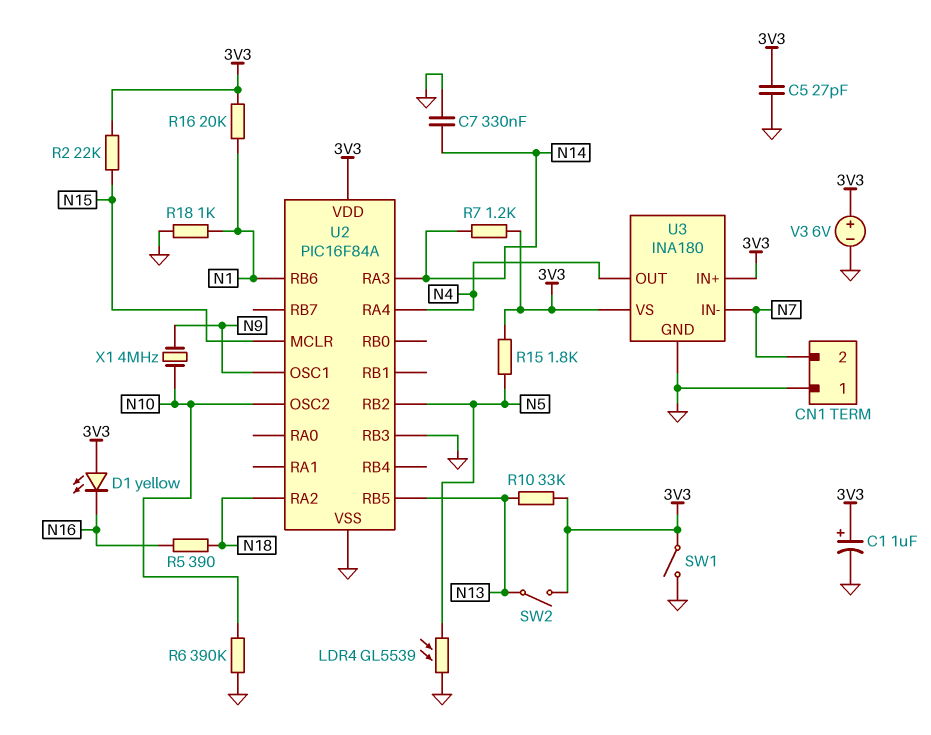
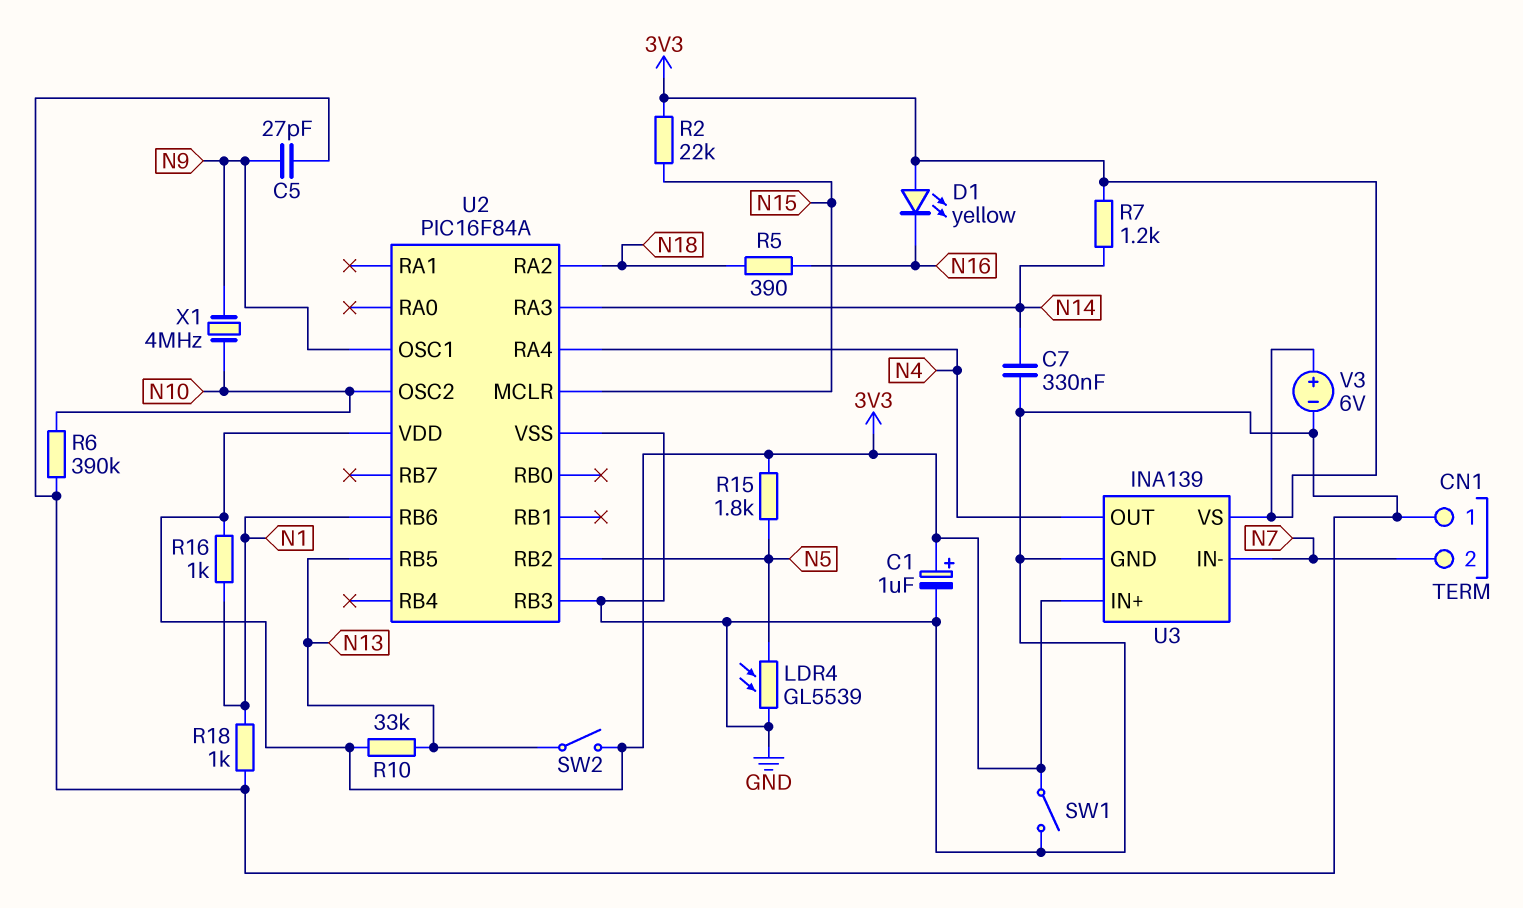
C5: 27pF (3V3, GND) -> 27pF (GND, N9)
R16: 20k (3V3, N1) -> 1k (3V3, N1)
U3: INA180 -> INA139

